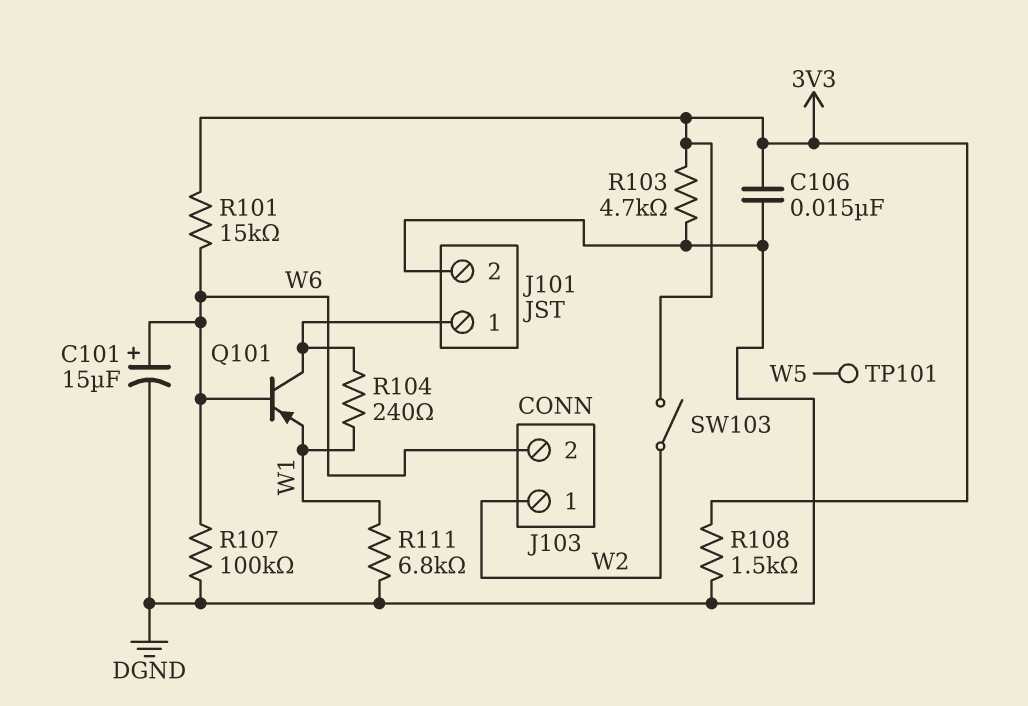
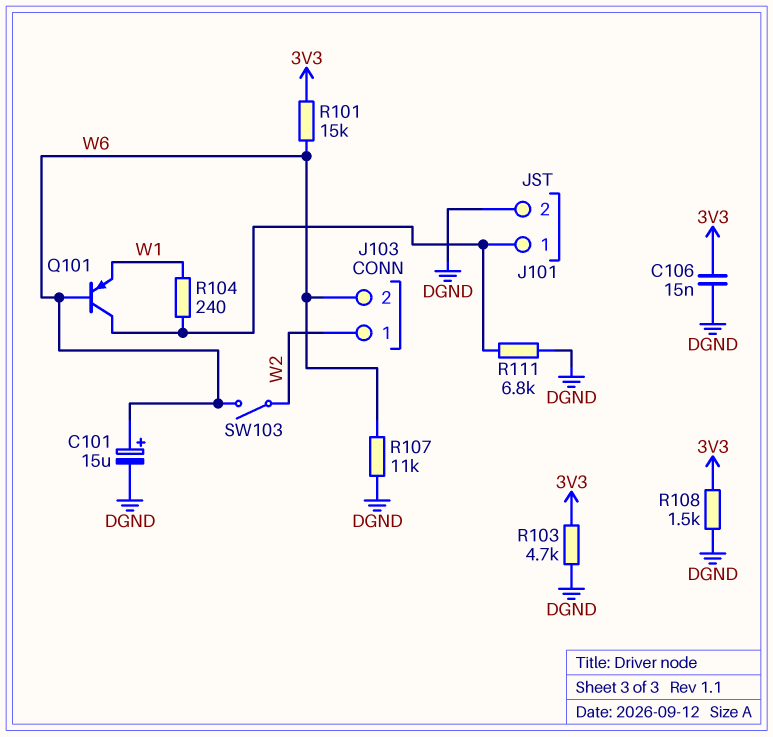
R107: 100k (DGND, W6) -> 11k (DGND, W6)
R111: 6.8k (DGND, W1) -> 6.8k (DGND, J101/1)
SW103: switch (3V3, W2) -> switch (W2, W6)
TP101: test point (W5) -> none

